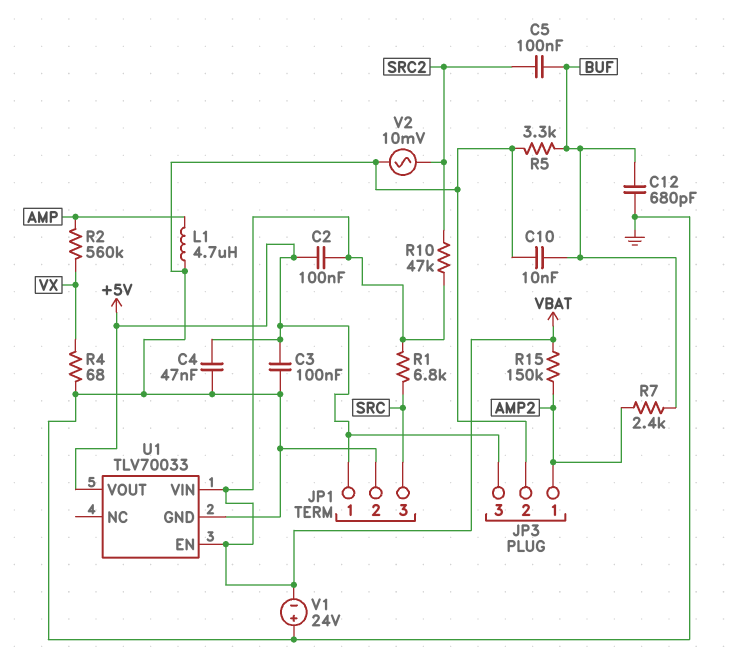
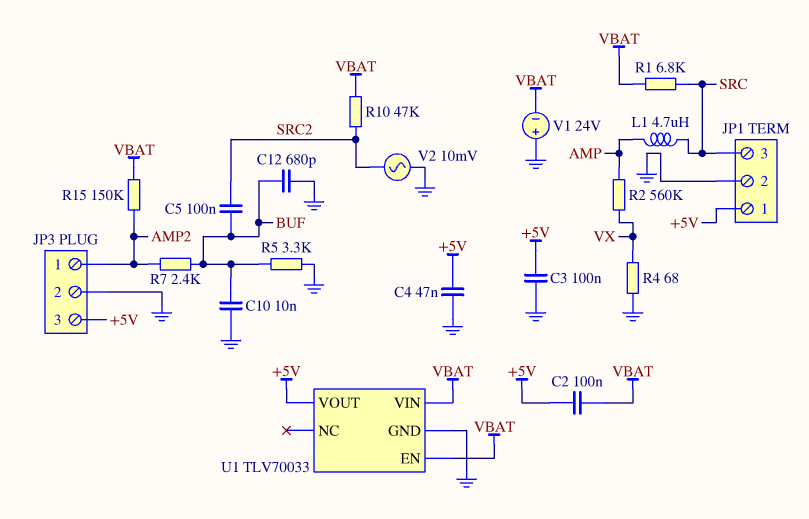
L1: 4.7uH (AMP, GND) -> 4.7uH (AMP, SRC)

